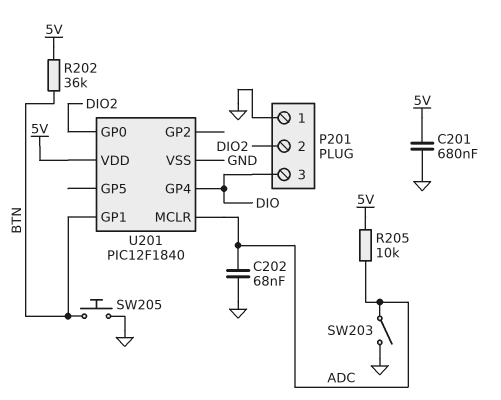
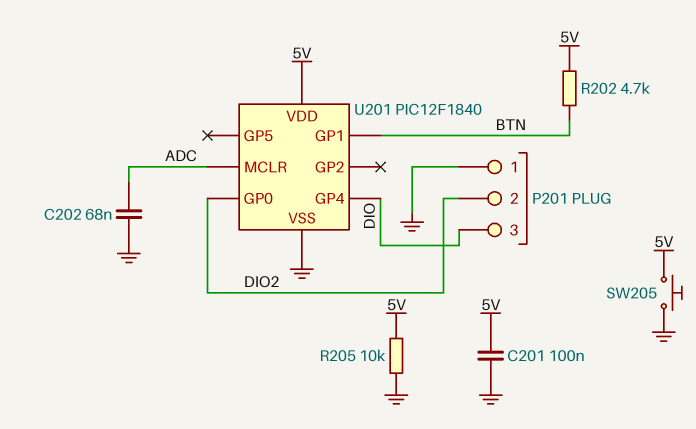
C201: 680nF (5V, GND) -> 100nF (5V, GND)
R202: 36k (5V, BTN) -> 4.7k (5V, BTN)
R205: 10k (5V, ADC) -> 10k (5V, GND)
SW203: switch (ADC, GND) -> none
SW205: button (BTN, GND) -> button (5V, GND)

